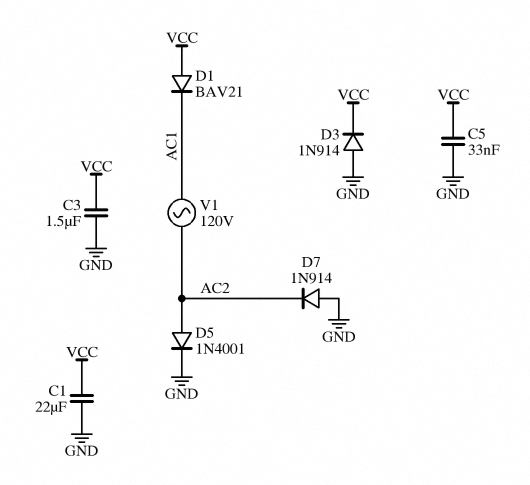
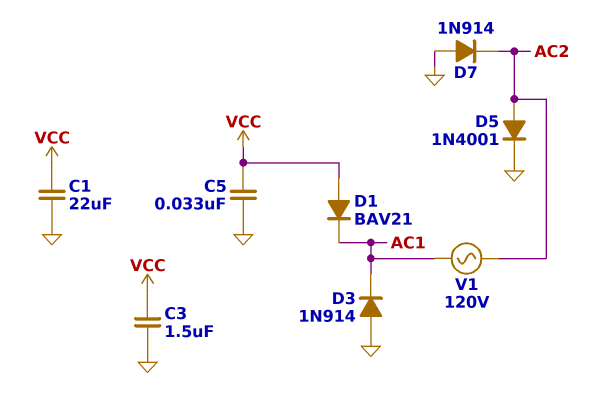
D3: diode 1N914 (A GND, K VCC) -> diode 1N914 (A GND, K AC1)

